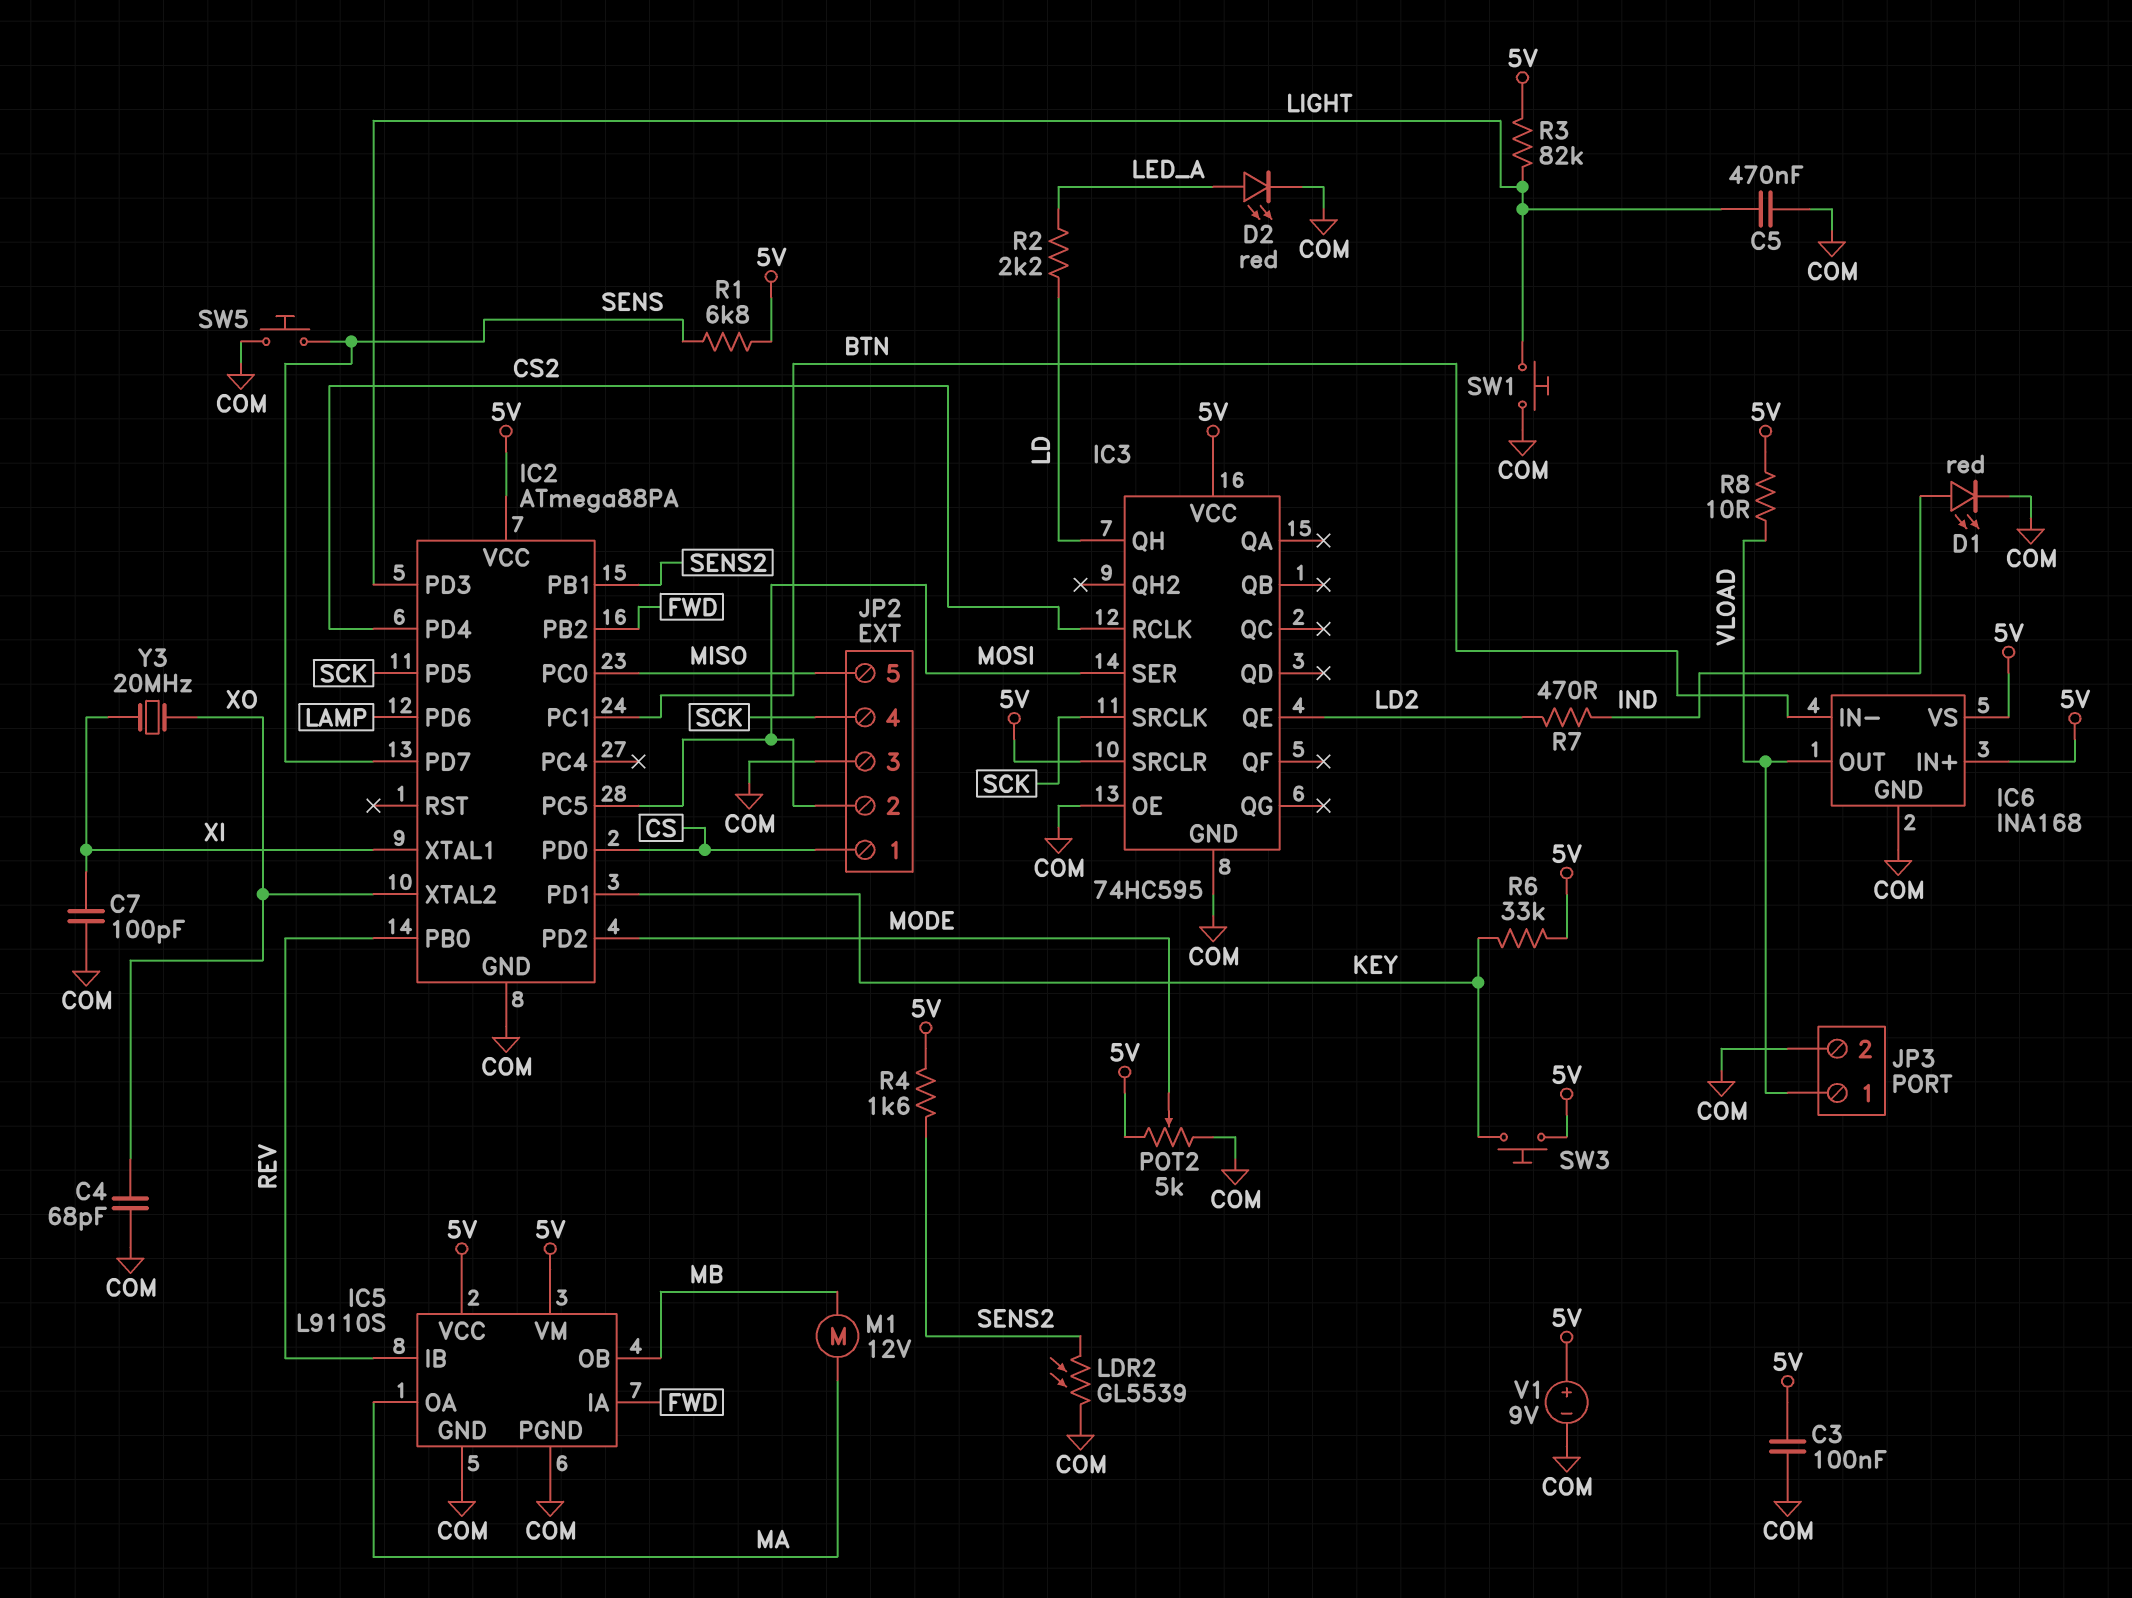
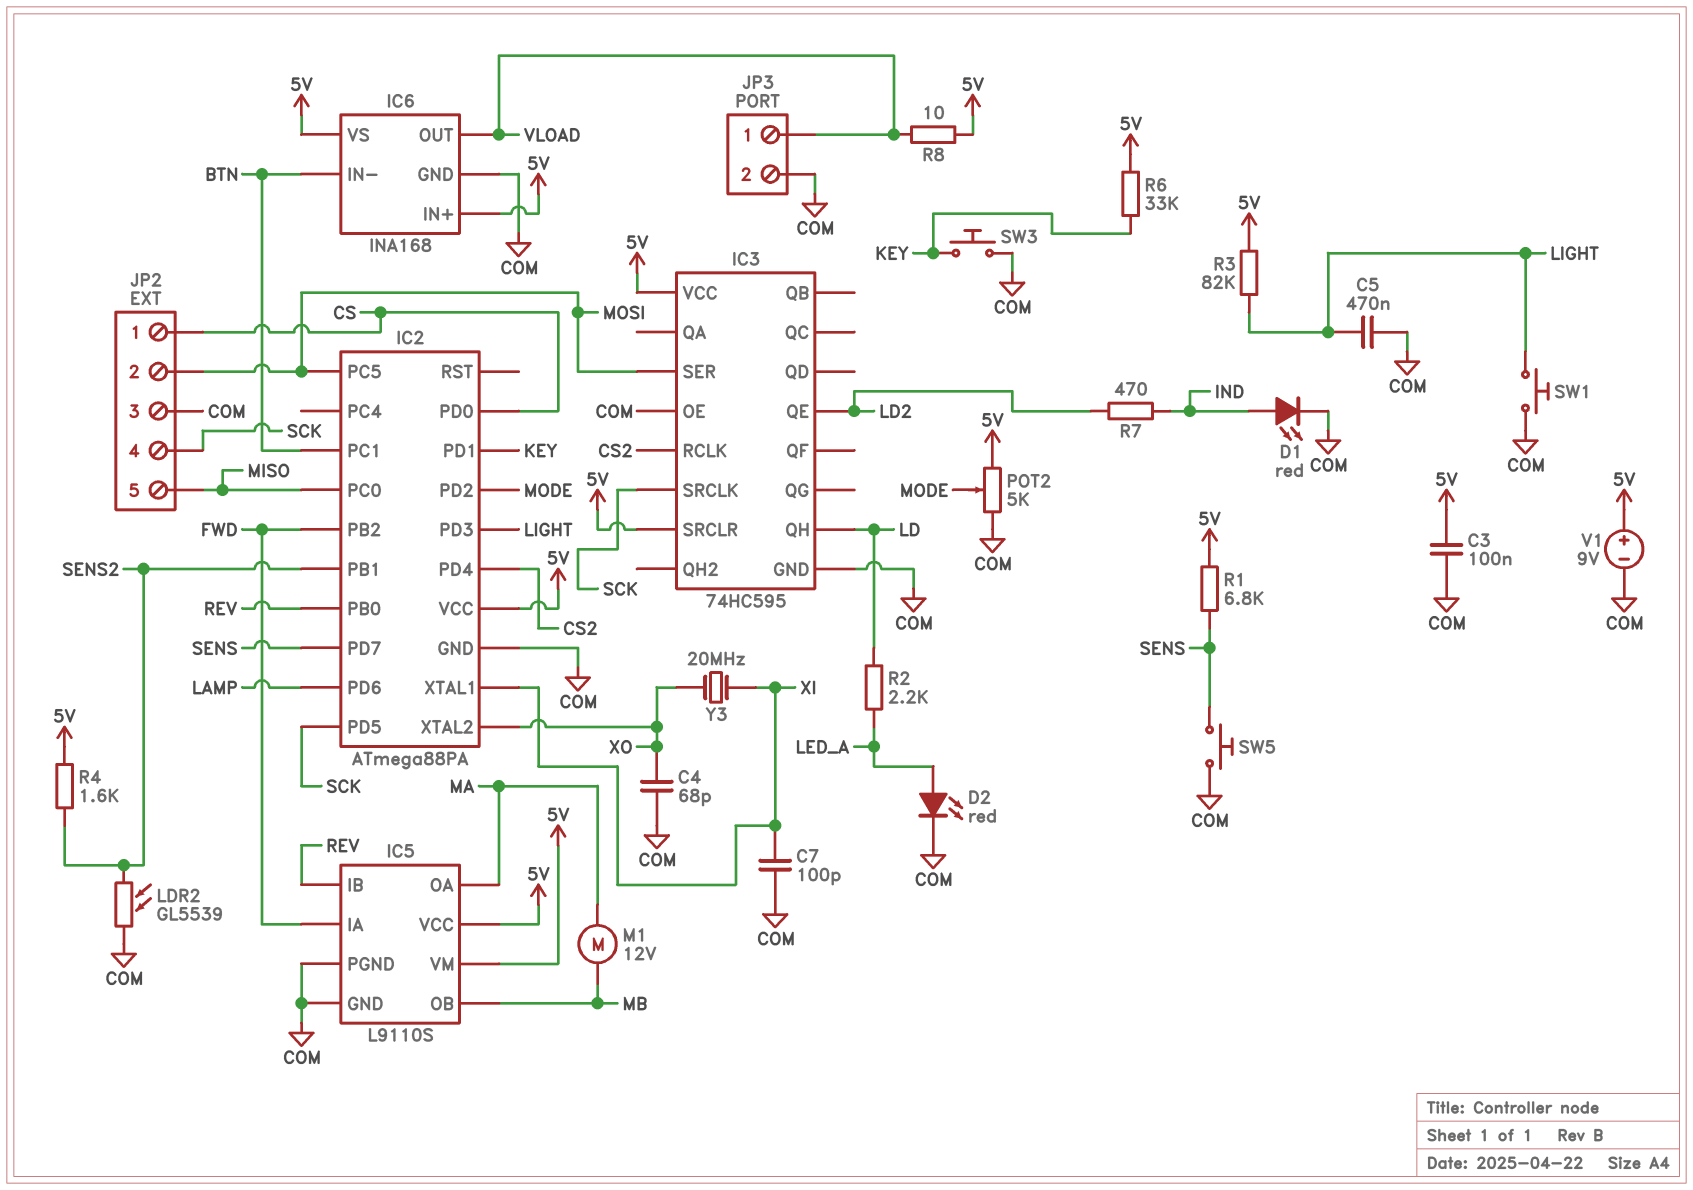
SW3: button (5V, KEY) -> button (COM, KEY)

